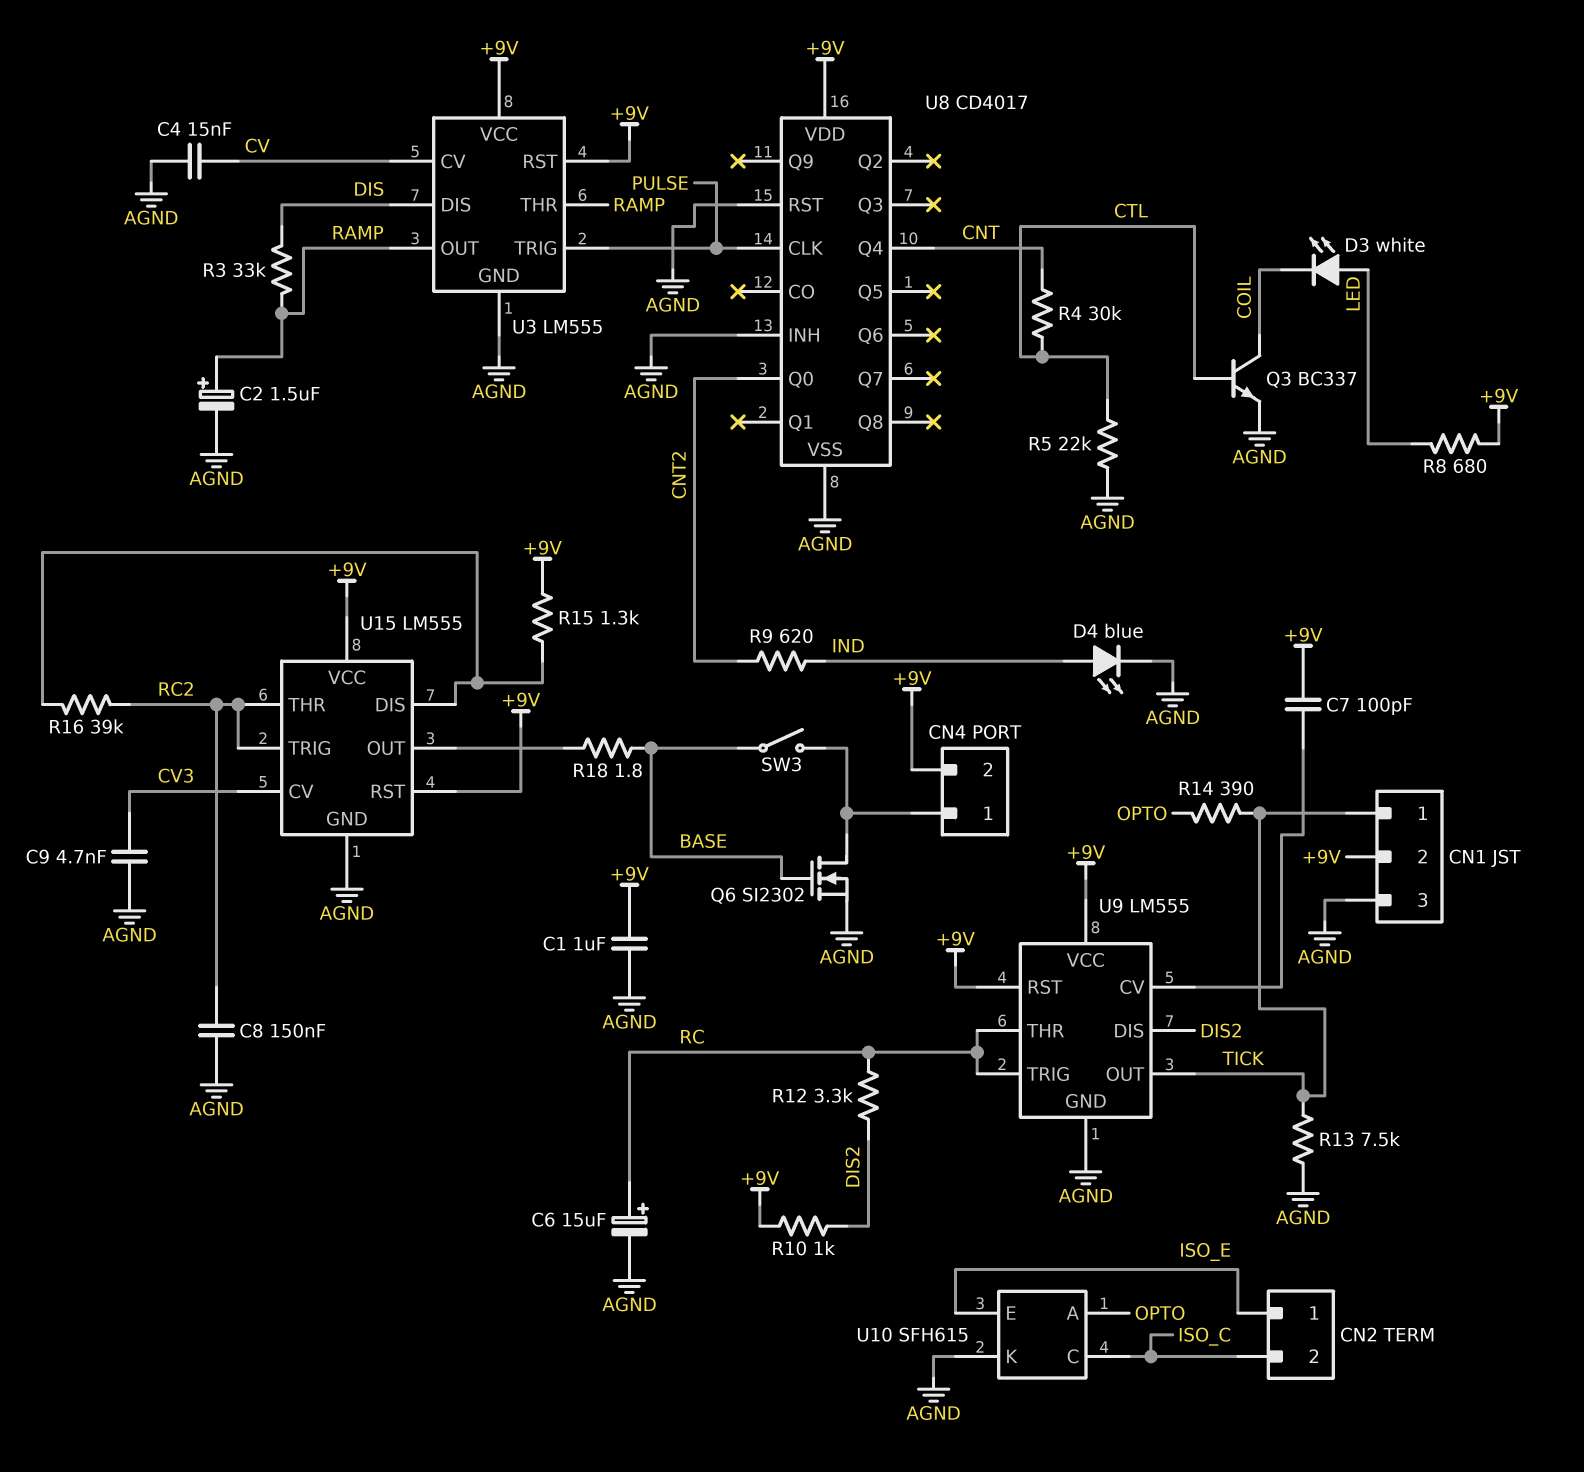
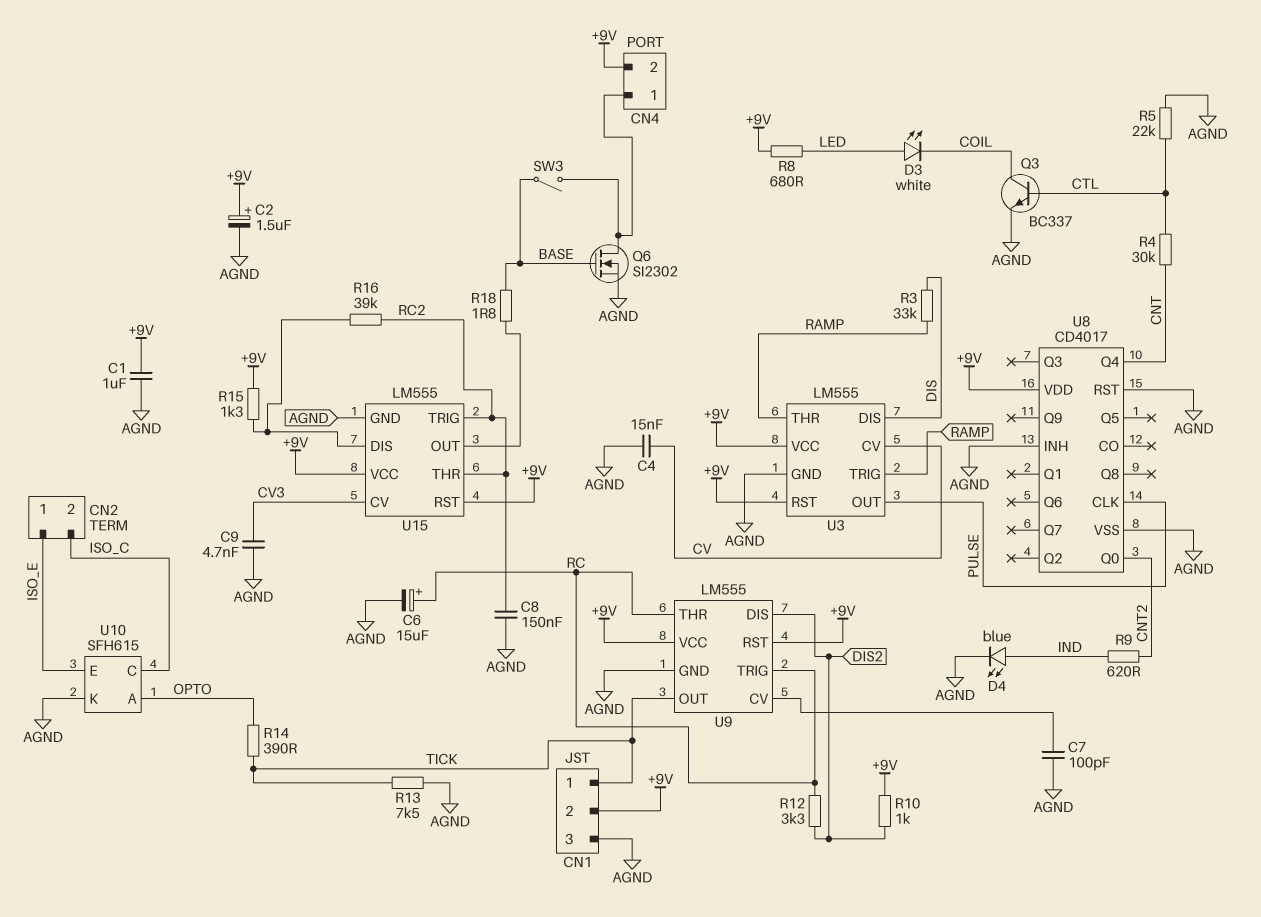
C2: 1.5uF (plus RAMP, minus AGND) -> 1.5uF (plus +9V, minus AGND)
C7: 100pF (+9V, U9/CV) -> 100pF (AGND, U9/CV)
U3 pin OUT: RAMP -> PULSE
U3 pin TRIG: PULSE -> RAMP

